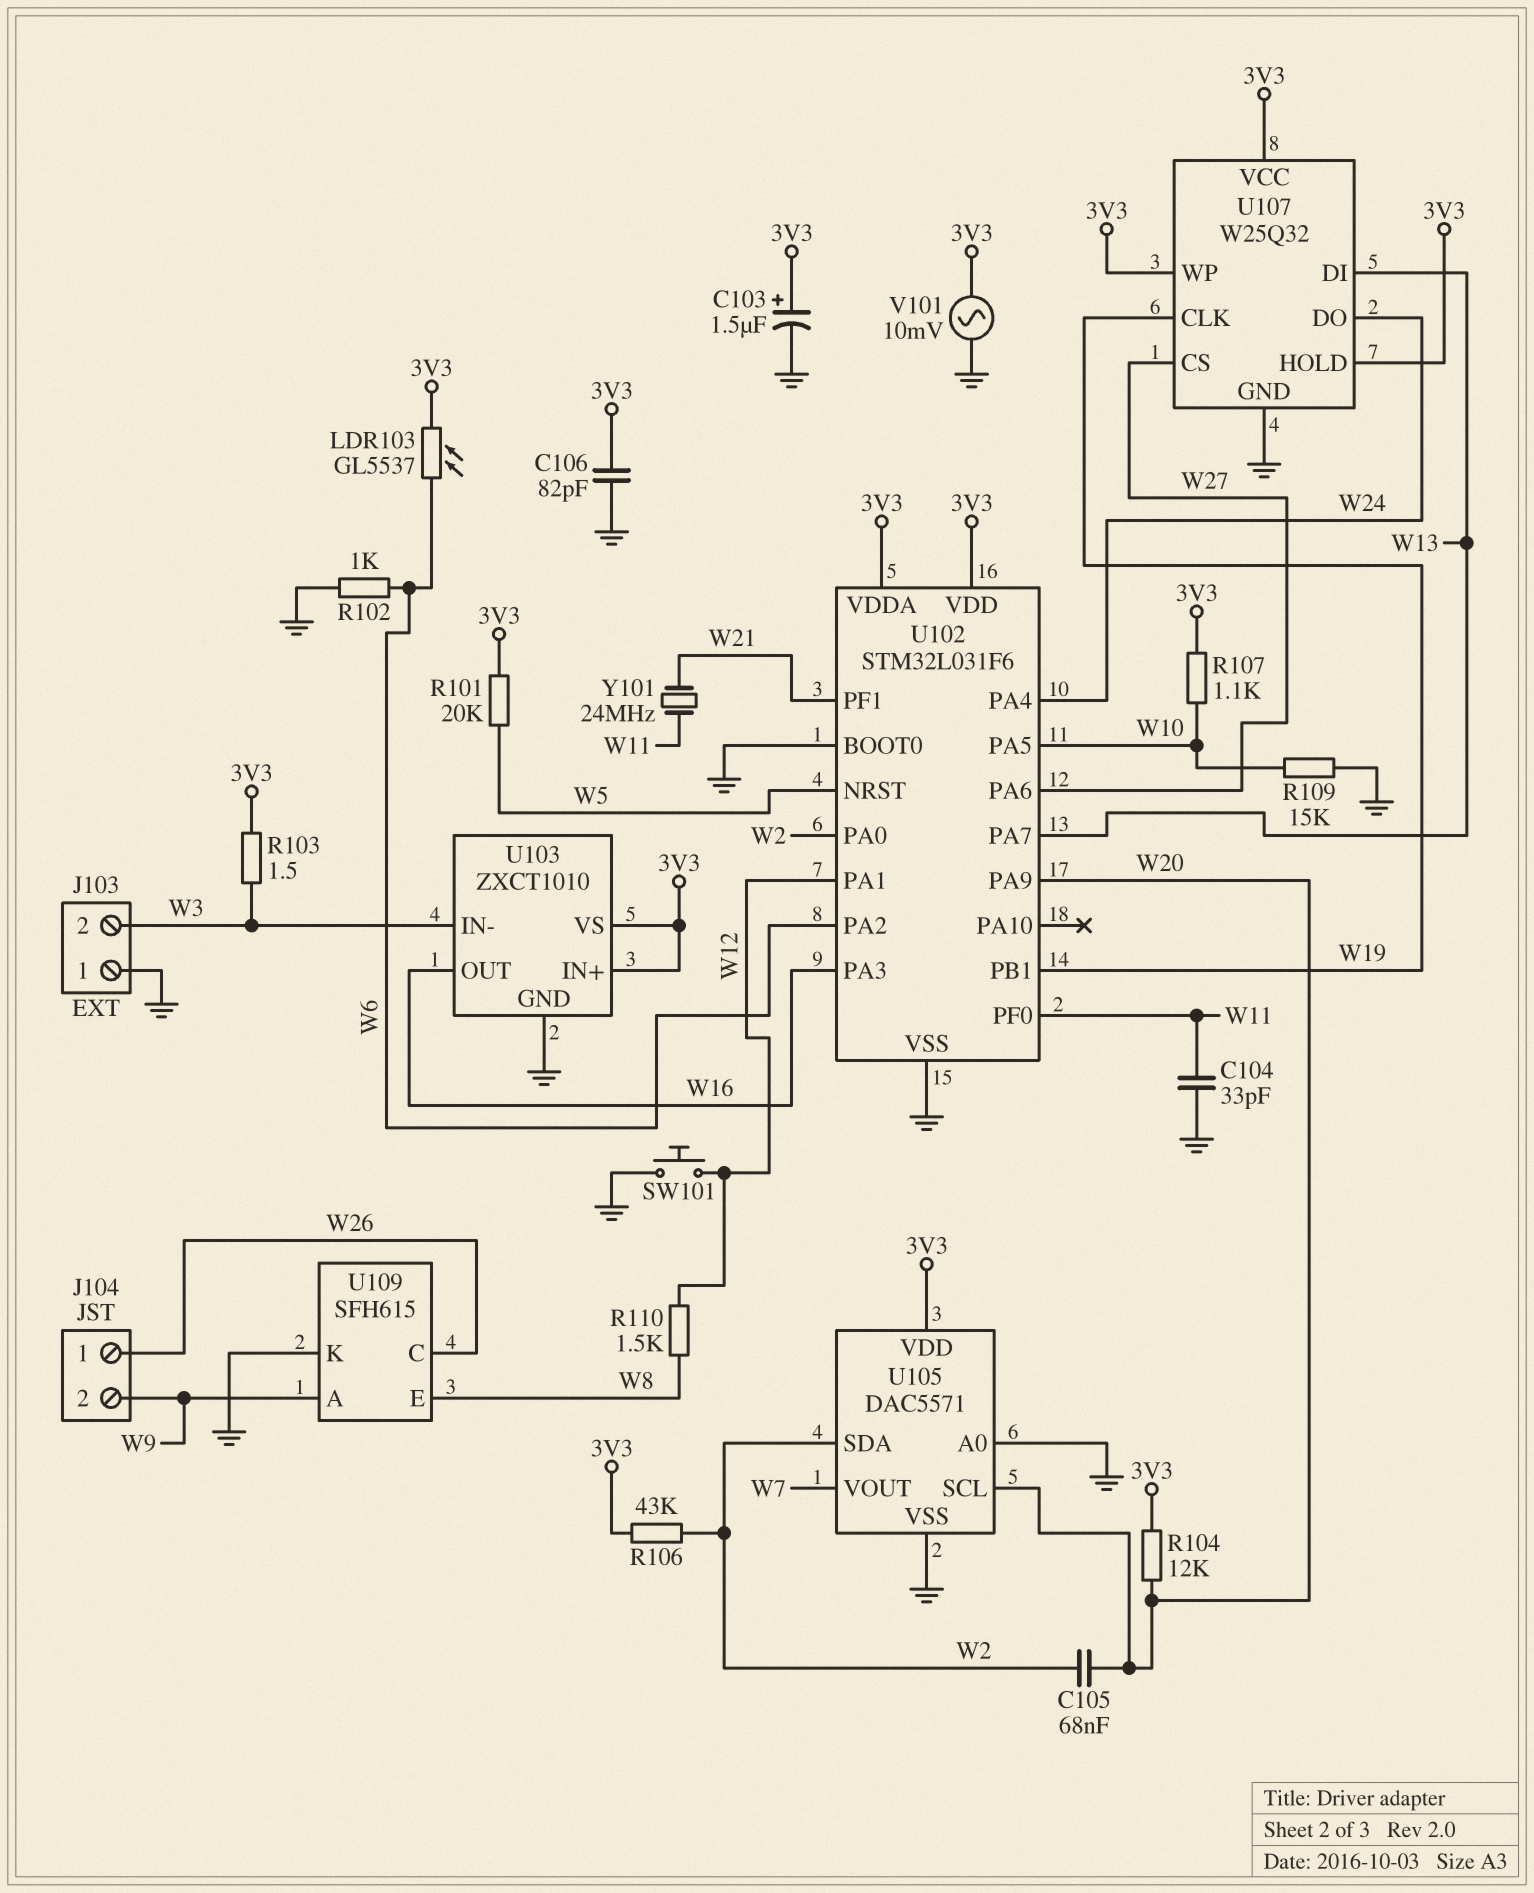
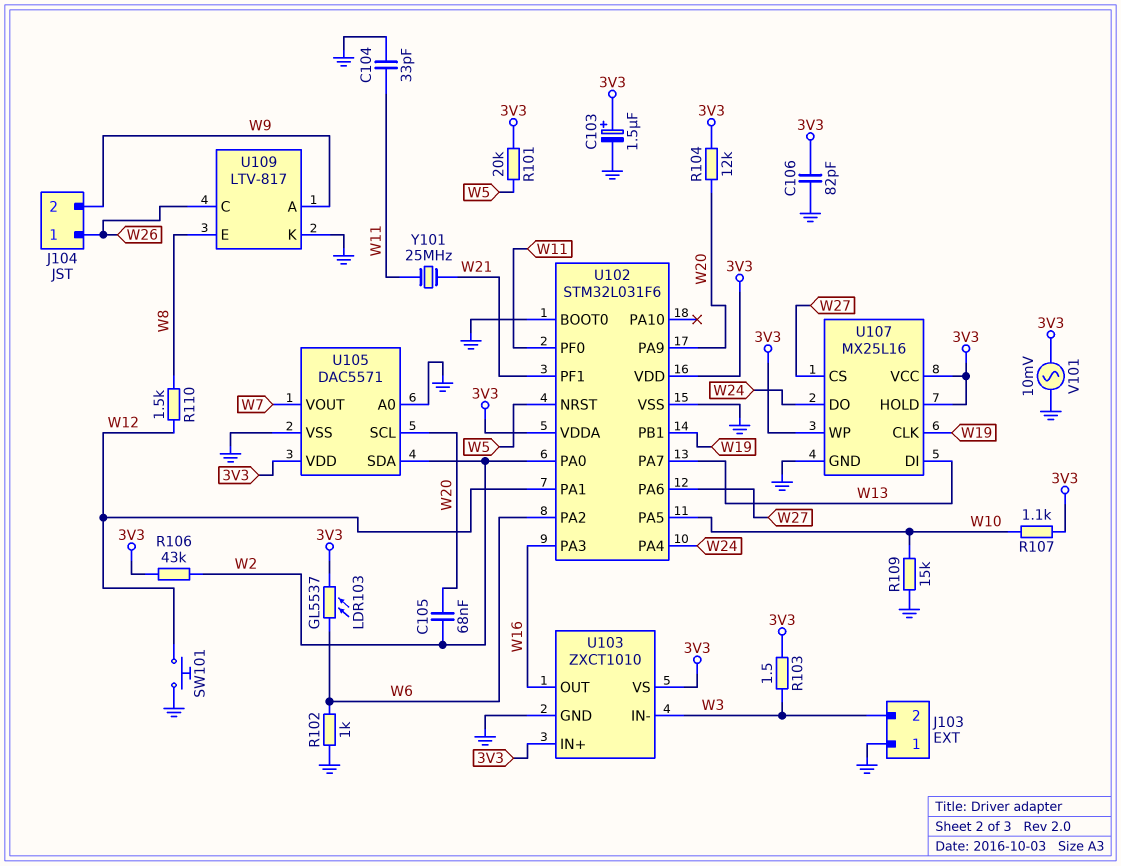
U107: W25Q32 -> MX25L16
U109: SFH615 -> LTV-817
Y101: 24MHz (W11, W21) -> 25MHz (W11, W21)

